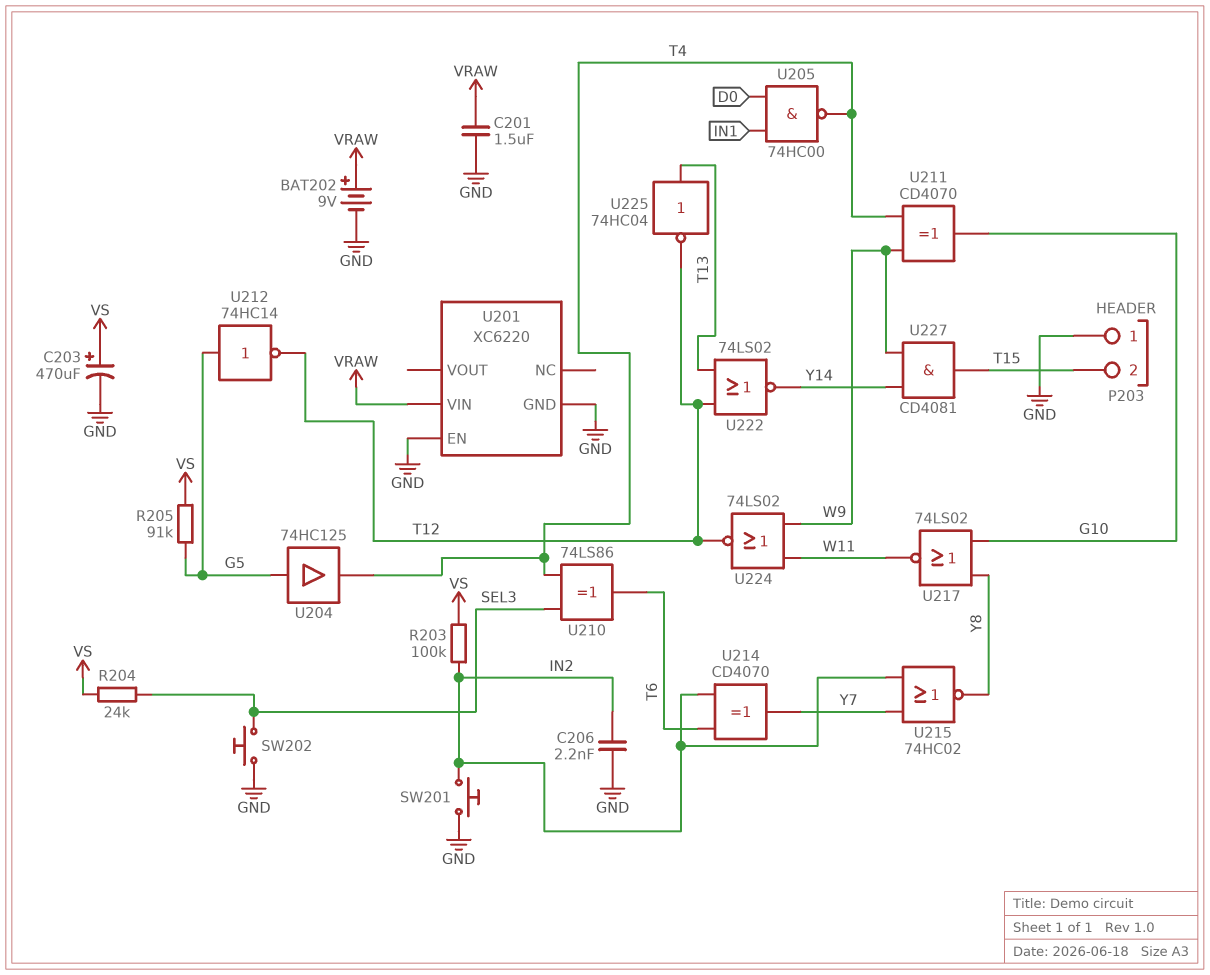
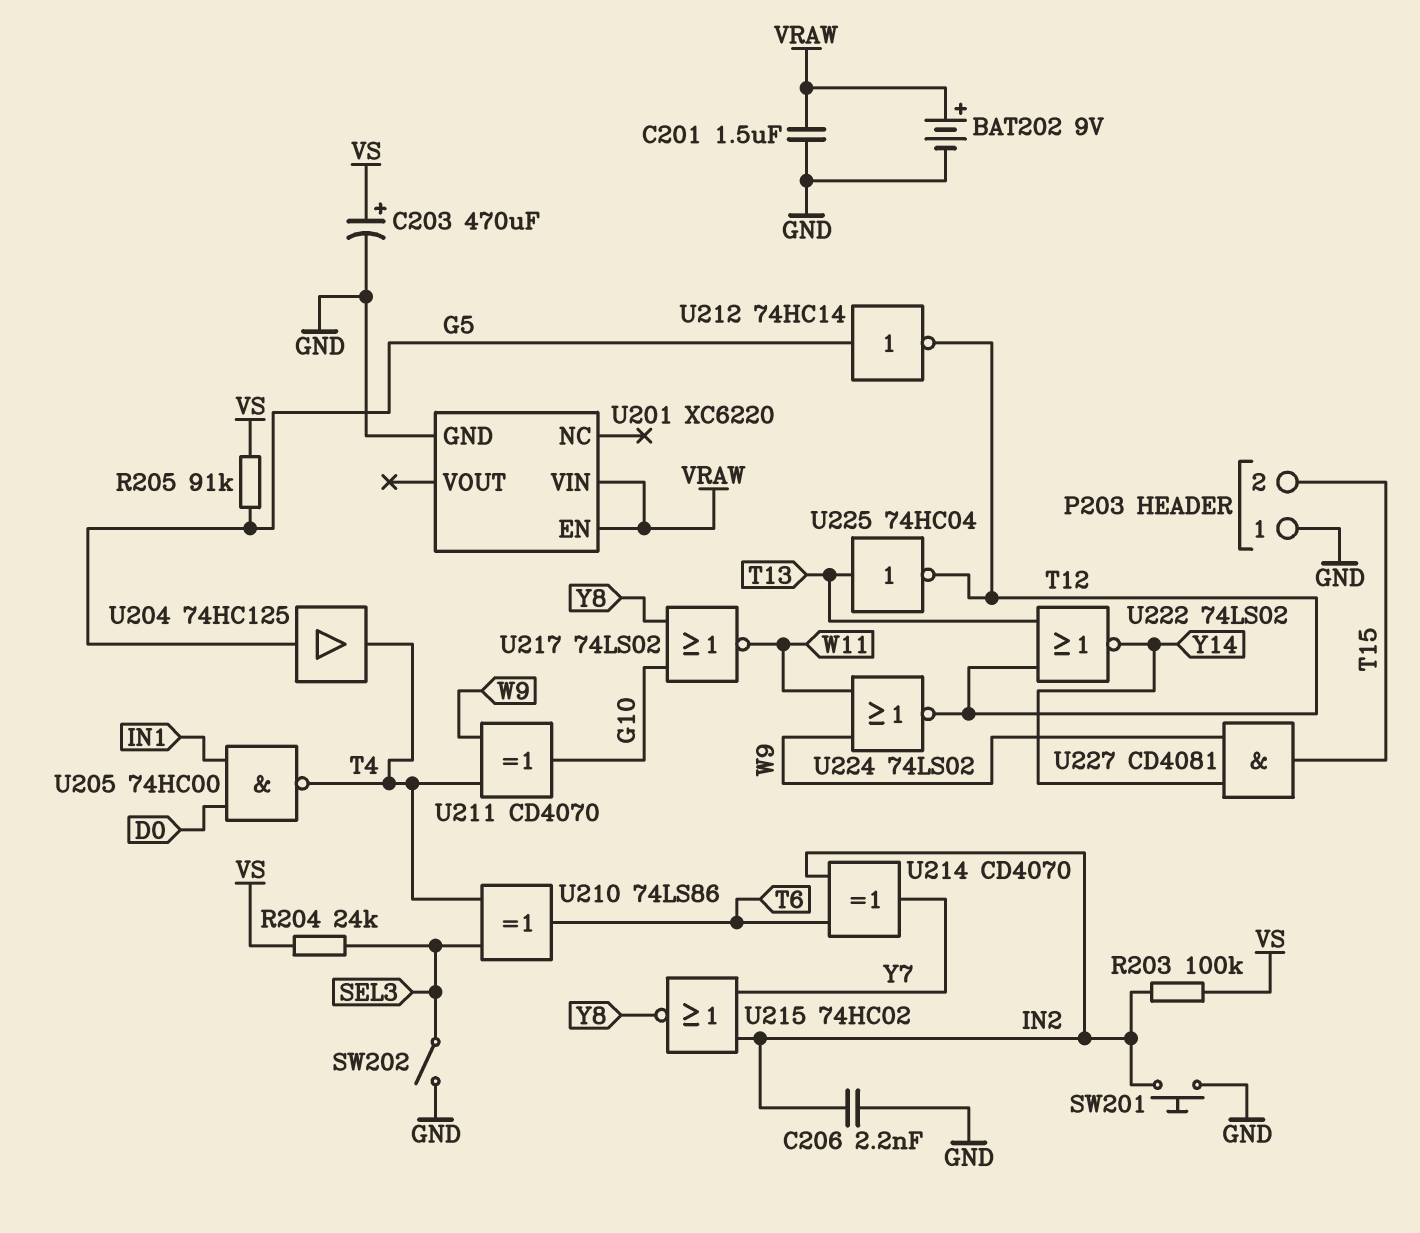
SW202: button (GND, SEL3) -> switch (GND, SEL3)
U201 pin EN: GND -> VRAW

